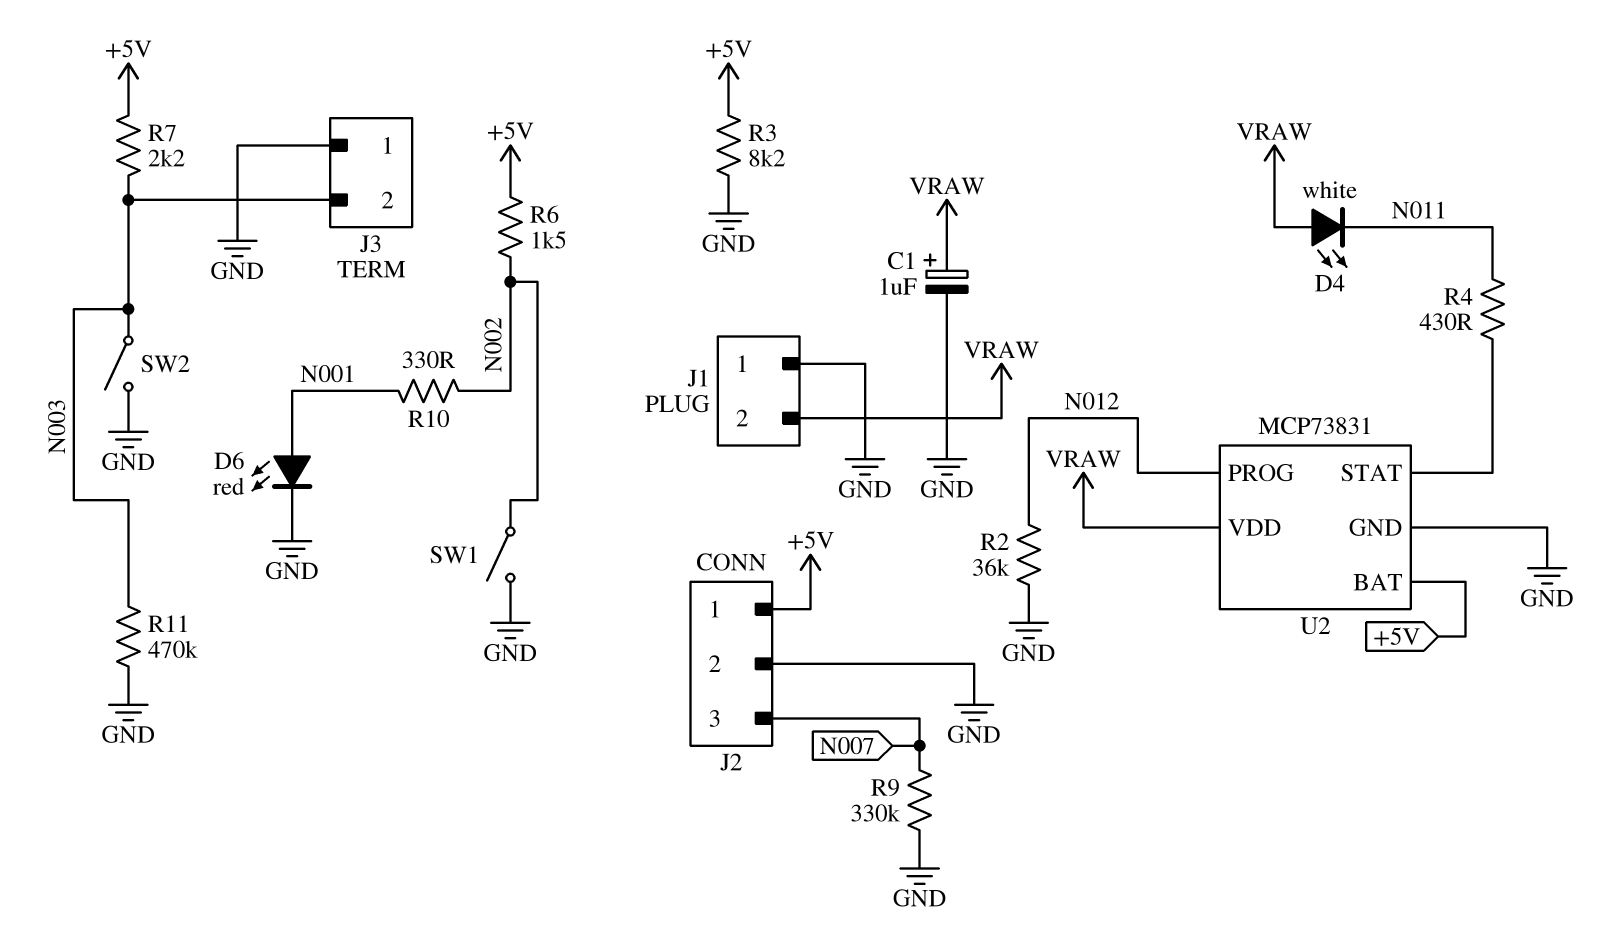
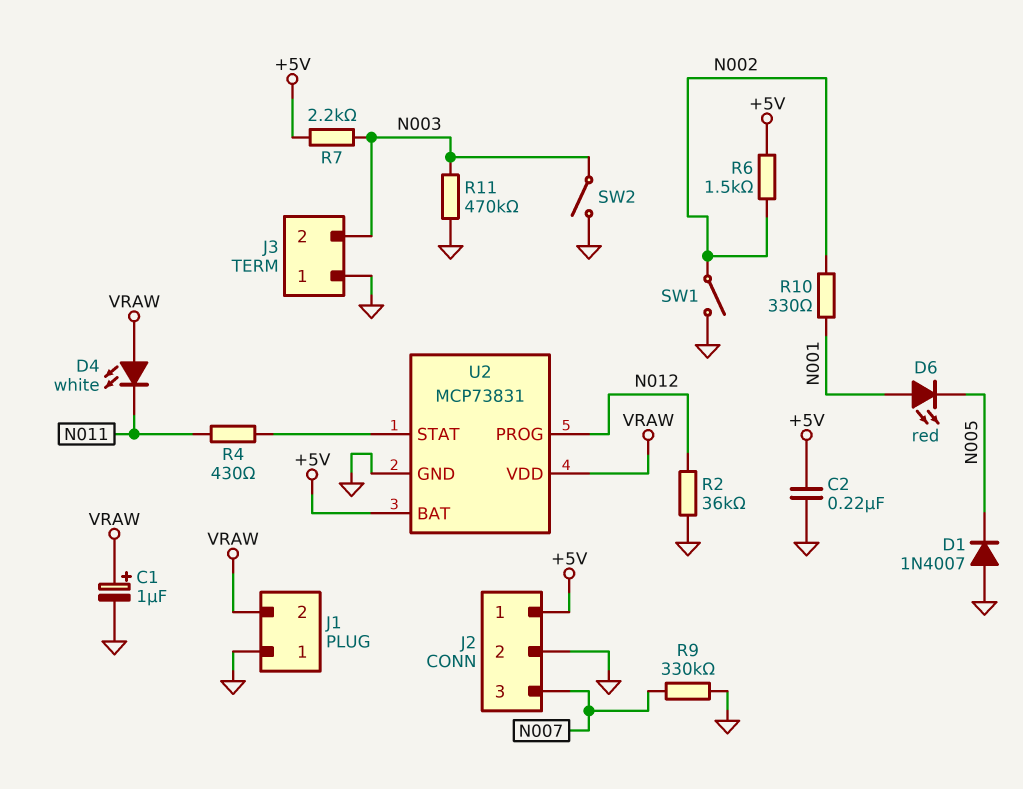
C2: none -> 220nF (+5V, GND)
D1: none -> diode 1N4007 (A GND, K N005)
D6: LED red (A N001, K GND) -> LED red (A N001, K N005)
R3: 8.2k (+5V, GND) -> none

